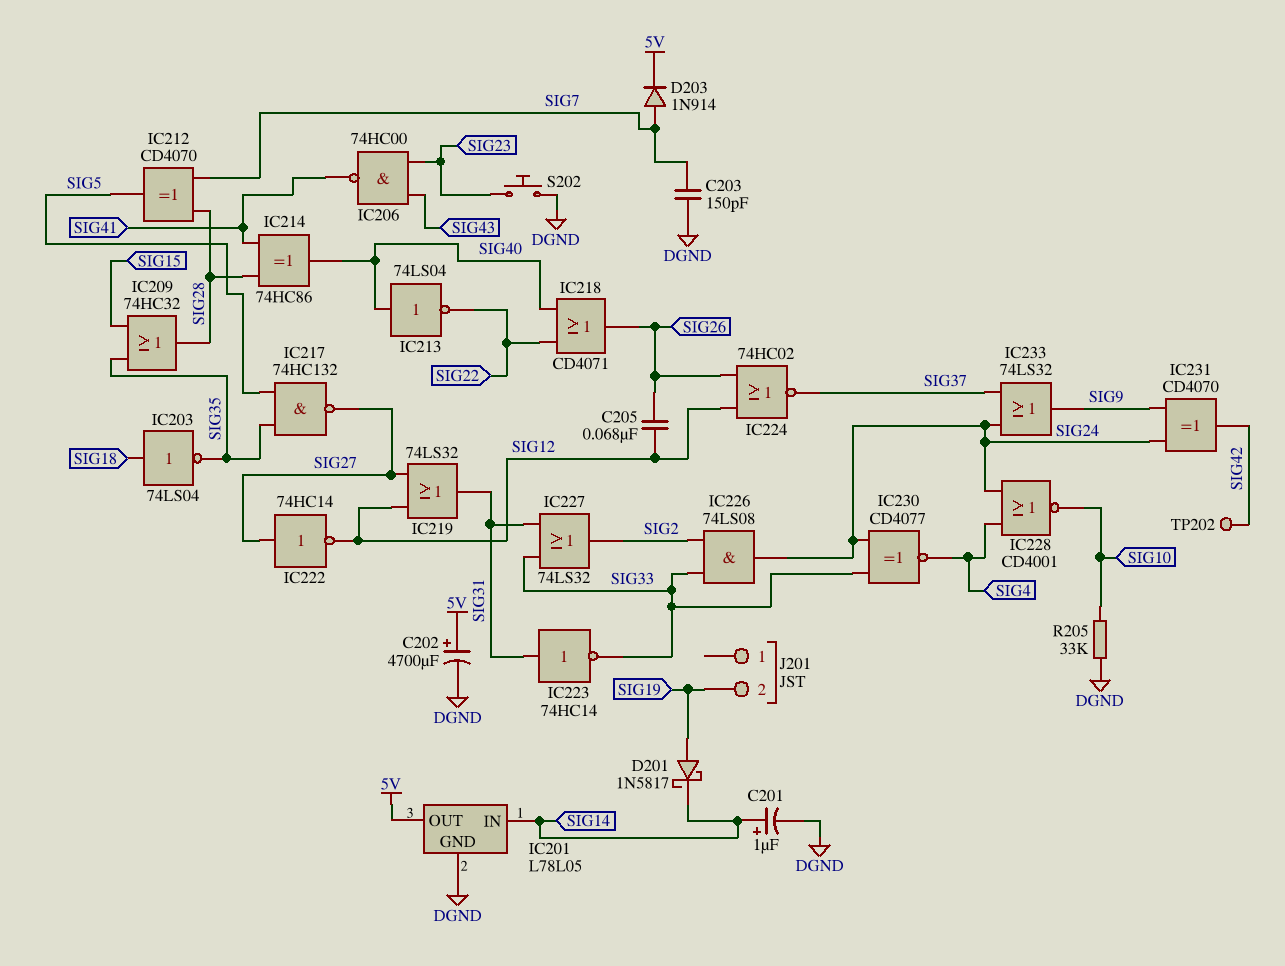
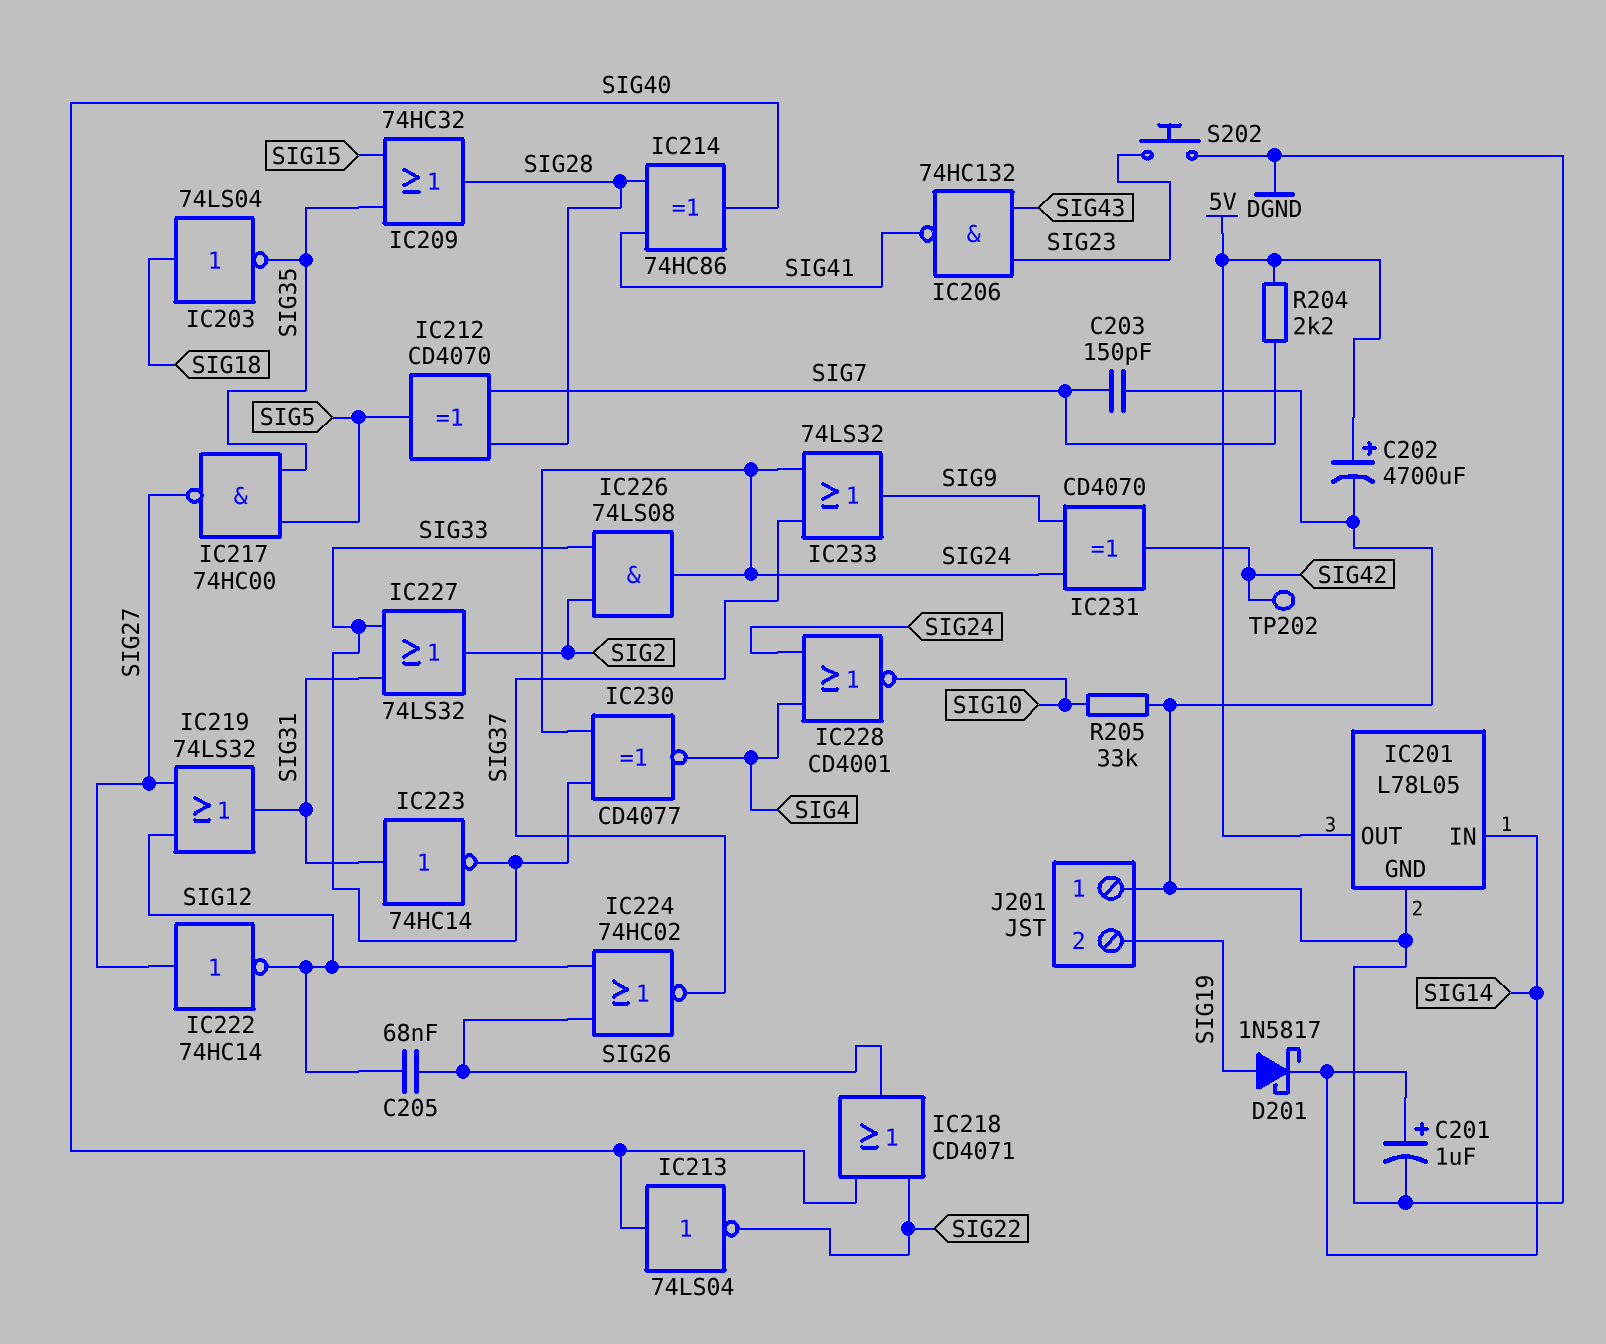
D203: diode 1N914 (A SIG7, K 5V) -> none
IC206: NAND 74HC00 (in SIG23, in SIG43, out SIG41) -> NAND 74HC132 (in SIG23, in SIG43, out SIG41)
IC217: NAND 74HC132 (in SIG5, in SIG35, out SIG27) -> NAND 74HC00 (in SIG5, in SIG35, out SIG27)
J201 pin 1: none -> DGND
R204: none -> 2.2k (5V, SIG7)

